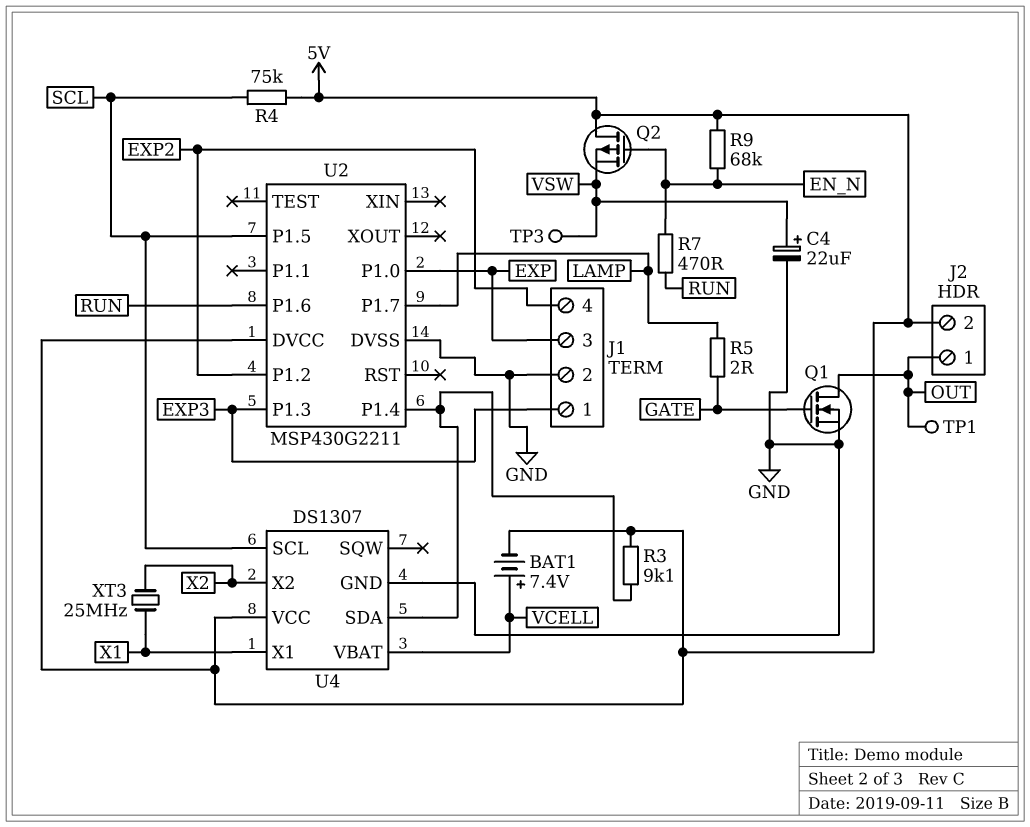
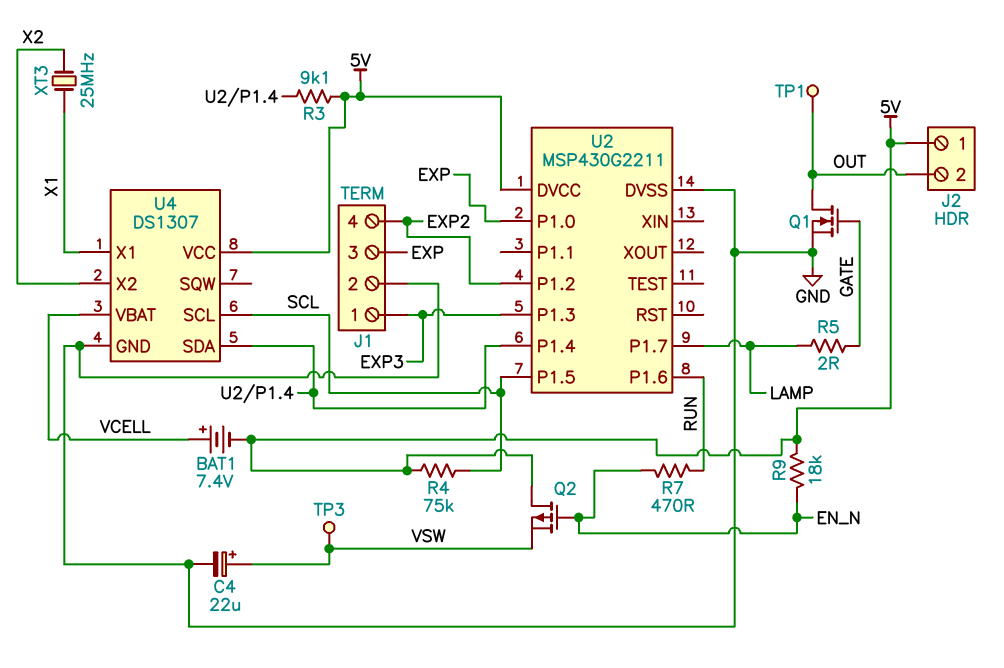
J2 pin 1: OUT -> 5V
J2 pin 2: 5V -> OUT
R9: 68k (5V, EN_N) -> 18k (5V, EN_N)

